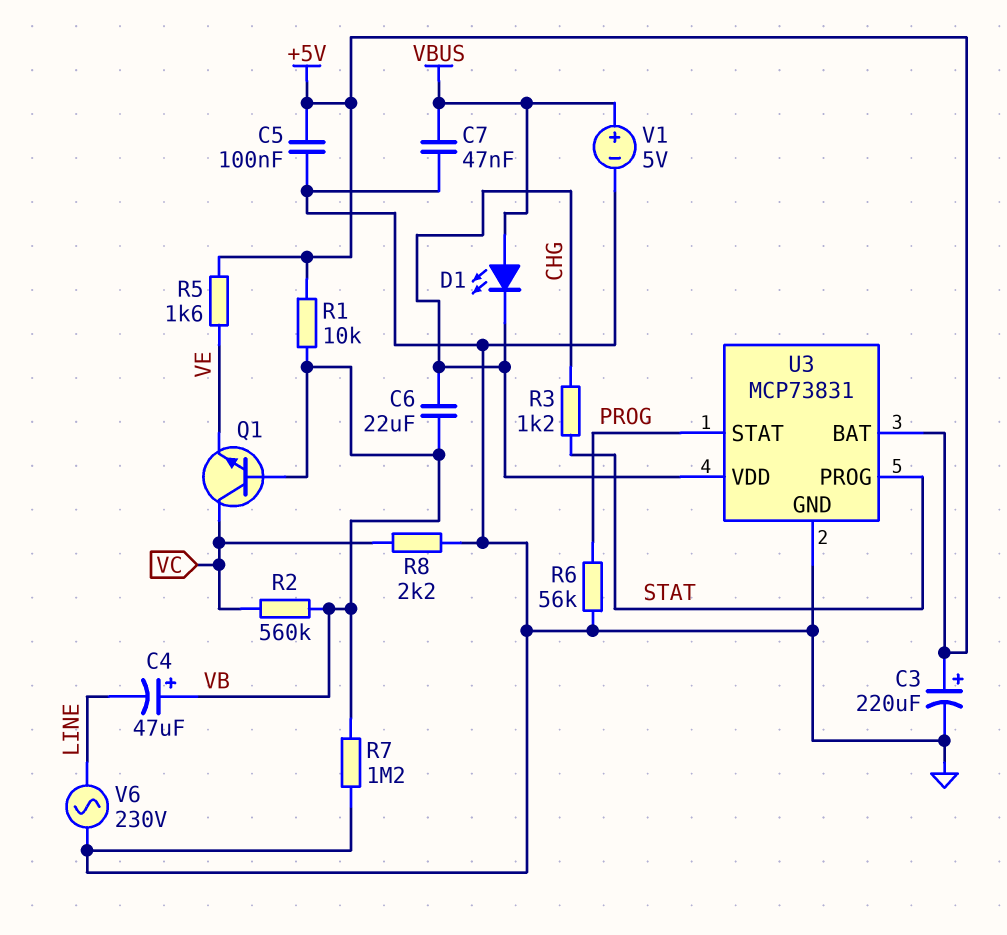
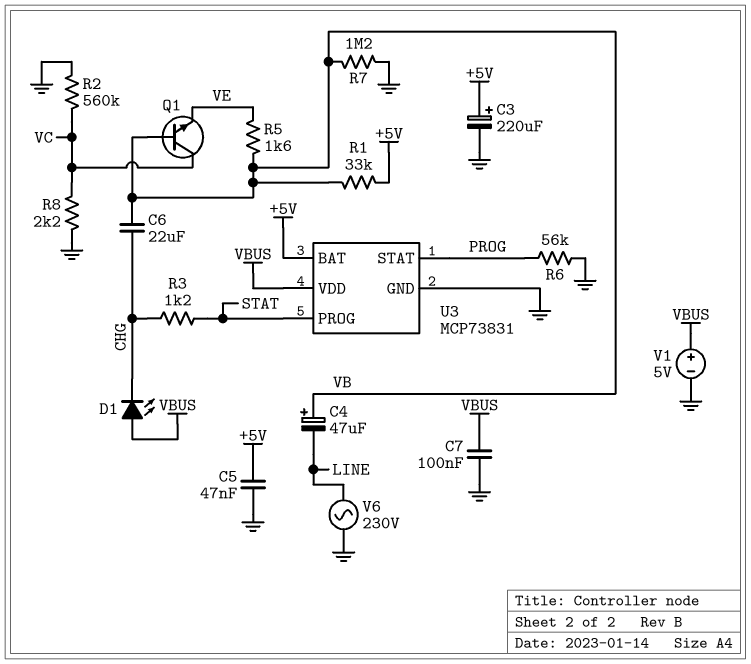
C5: 100nF (+5V, GND) -> 47nF (+5V, GND)
C7: 47nF (GND, VBUS) -> 100nF (GND, VBUS)
R1: 10k (+5V, VB) -> 33k (+5V, VB)
R2: 560k (VB, VC) -> 560k (GND, VC)
R5: 1.6k (+5V, VE) -> 1.6k (VB, VE)
U3 pin VDD: CHG -> VBUS

